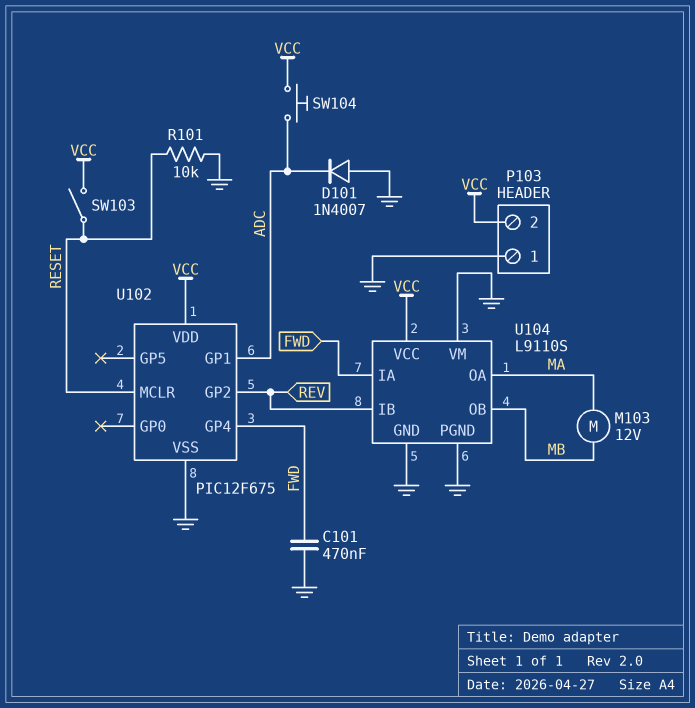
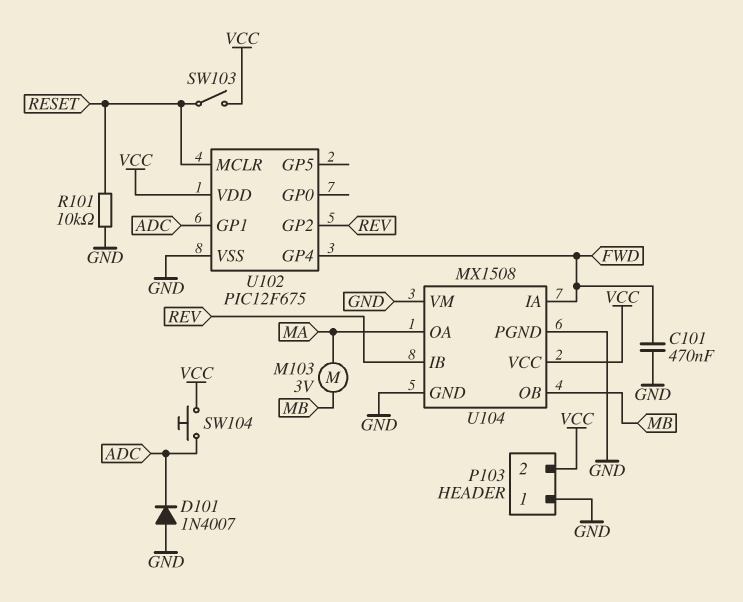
M103: motor 12V (MA, MB) -> motor 3V (MA, MB)
U104: L9110S -> MX1508

